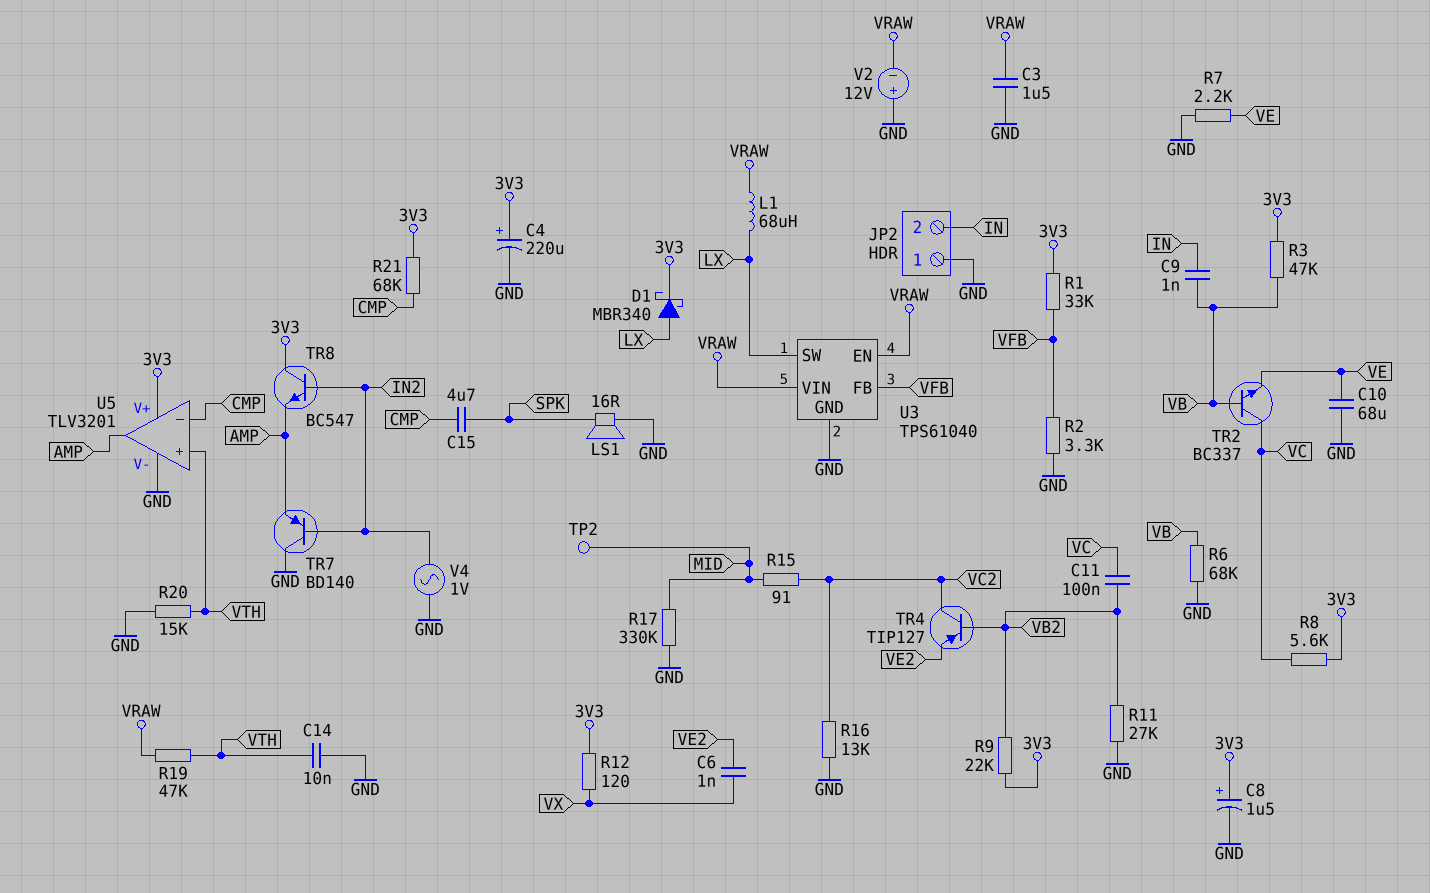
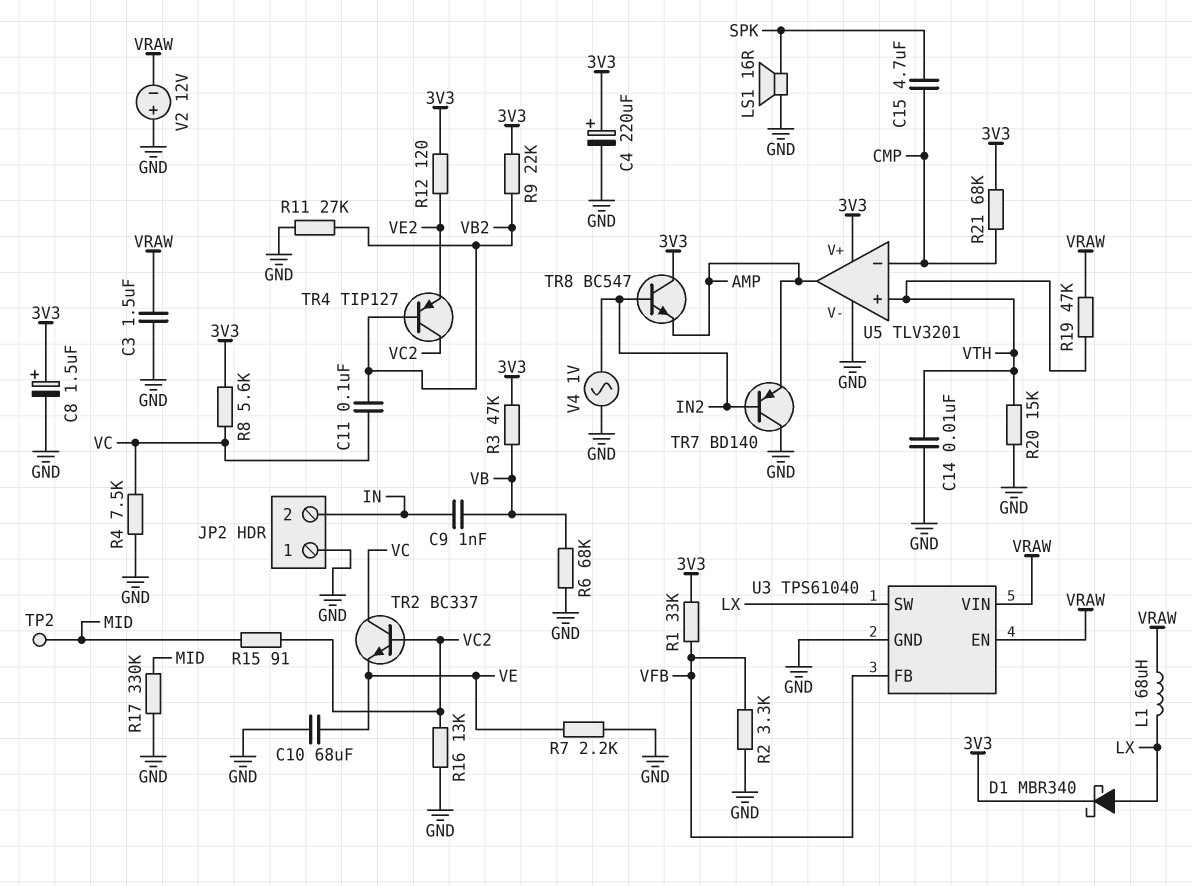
C6: 1nF (VE2, VX) -> none
R4: none -> 7.5k (GND, VC)
R12: 120 (3V3, VX) -> 120 (3V3, VE2)
TR2: NPN BC337 (B VB, C VC, E VE) -> NPN BC337 (B VC2, C VC, E VE)

